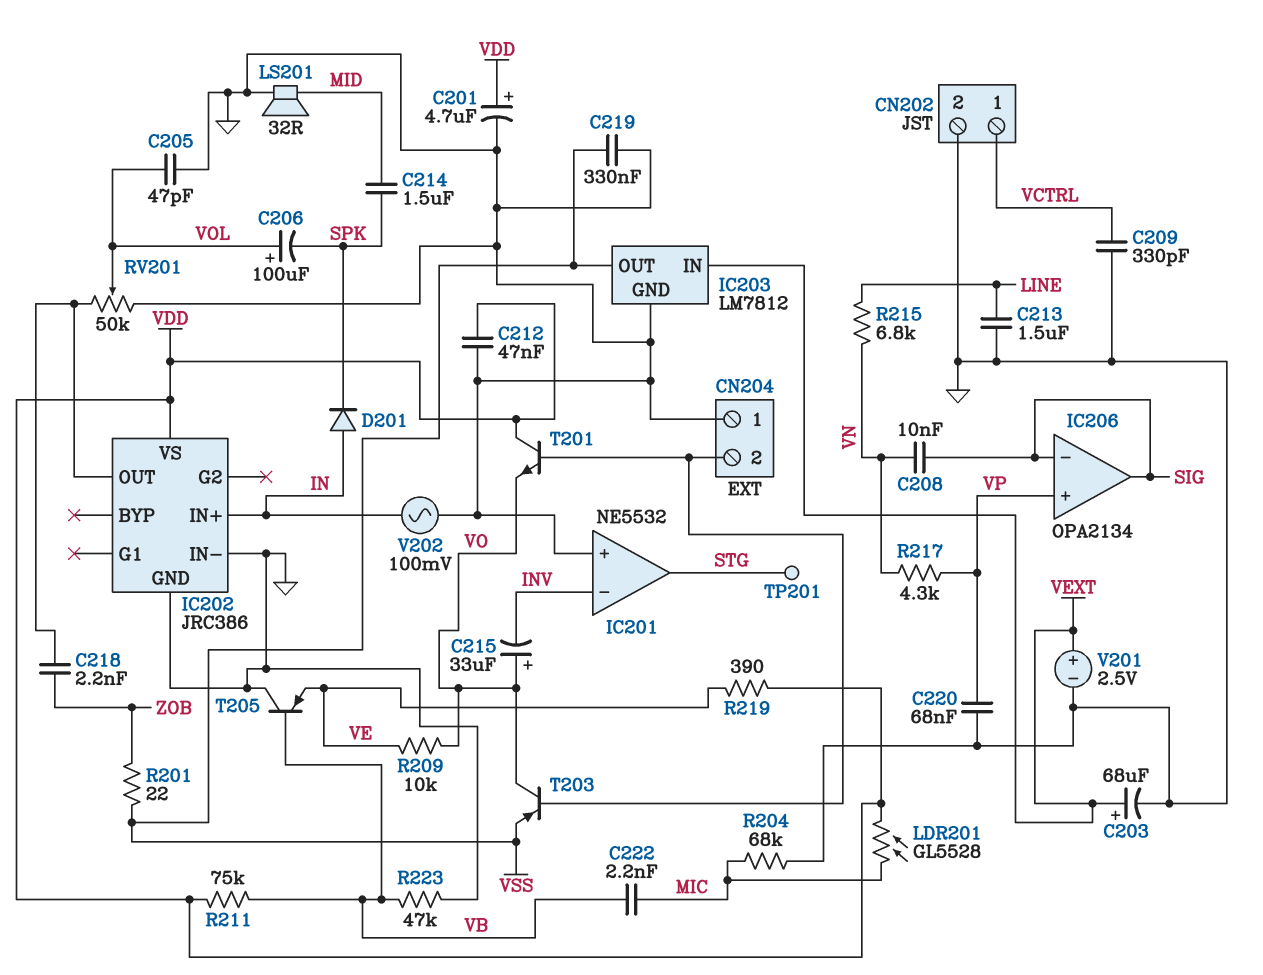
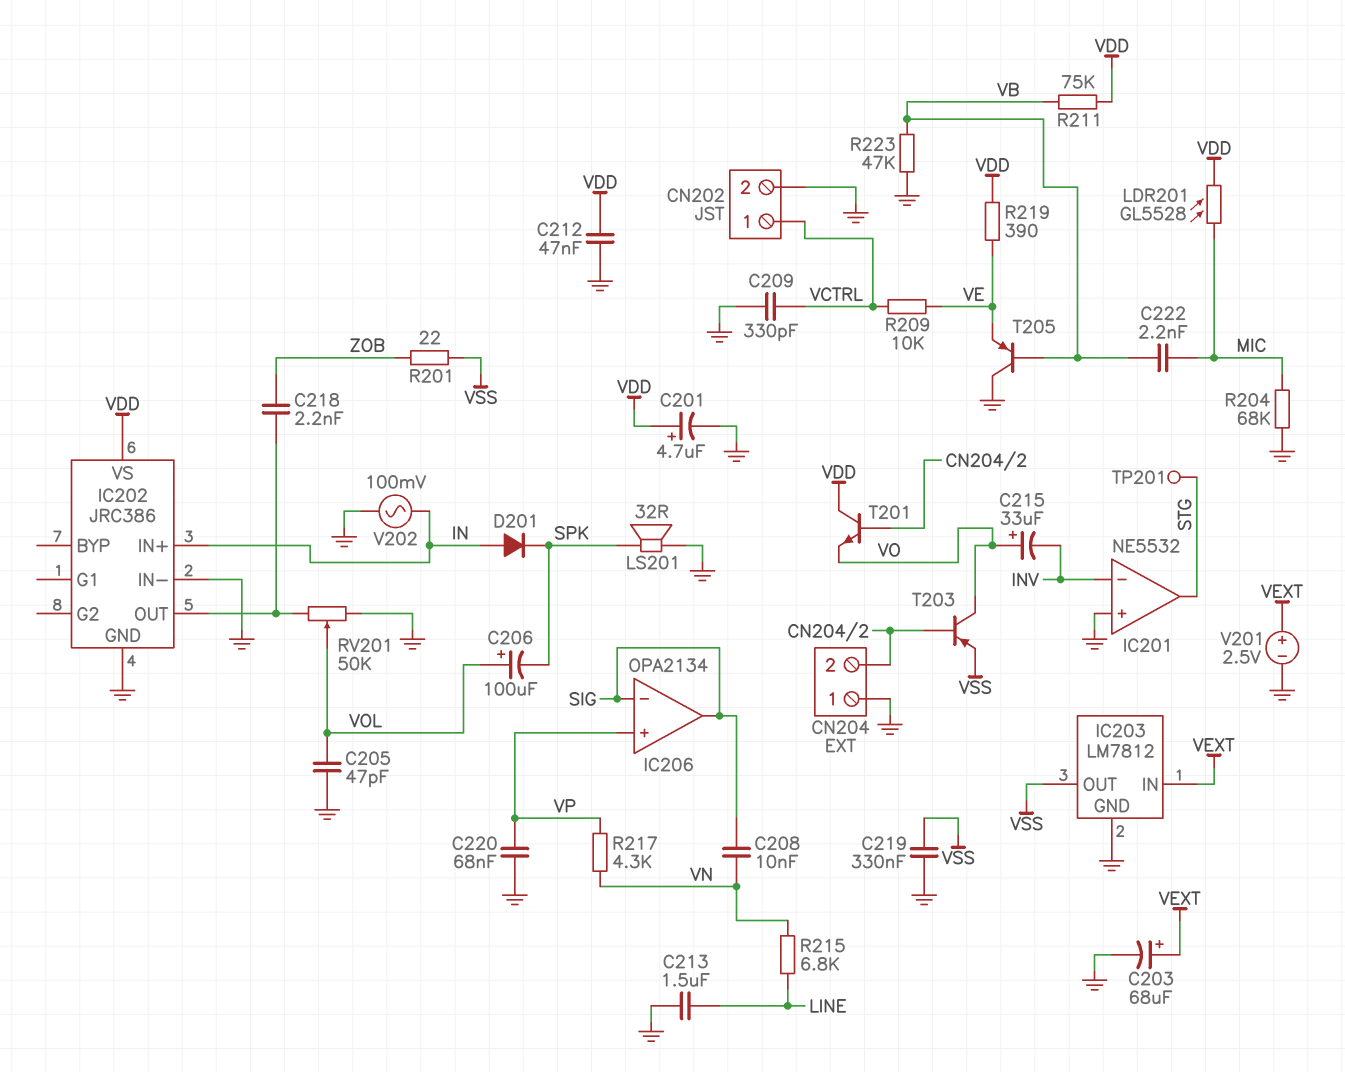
C214: 1.5uF (MID, SPK) -> none
LS201: speaker 32R (GND, MID) -> speaker 32R (GND, SPK)
R209: 10k (VE, VO) -> 10k (VCTRL, VE)

